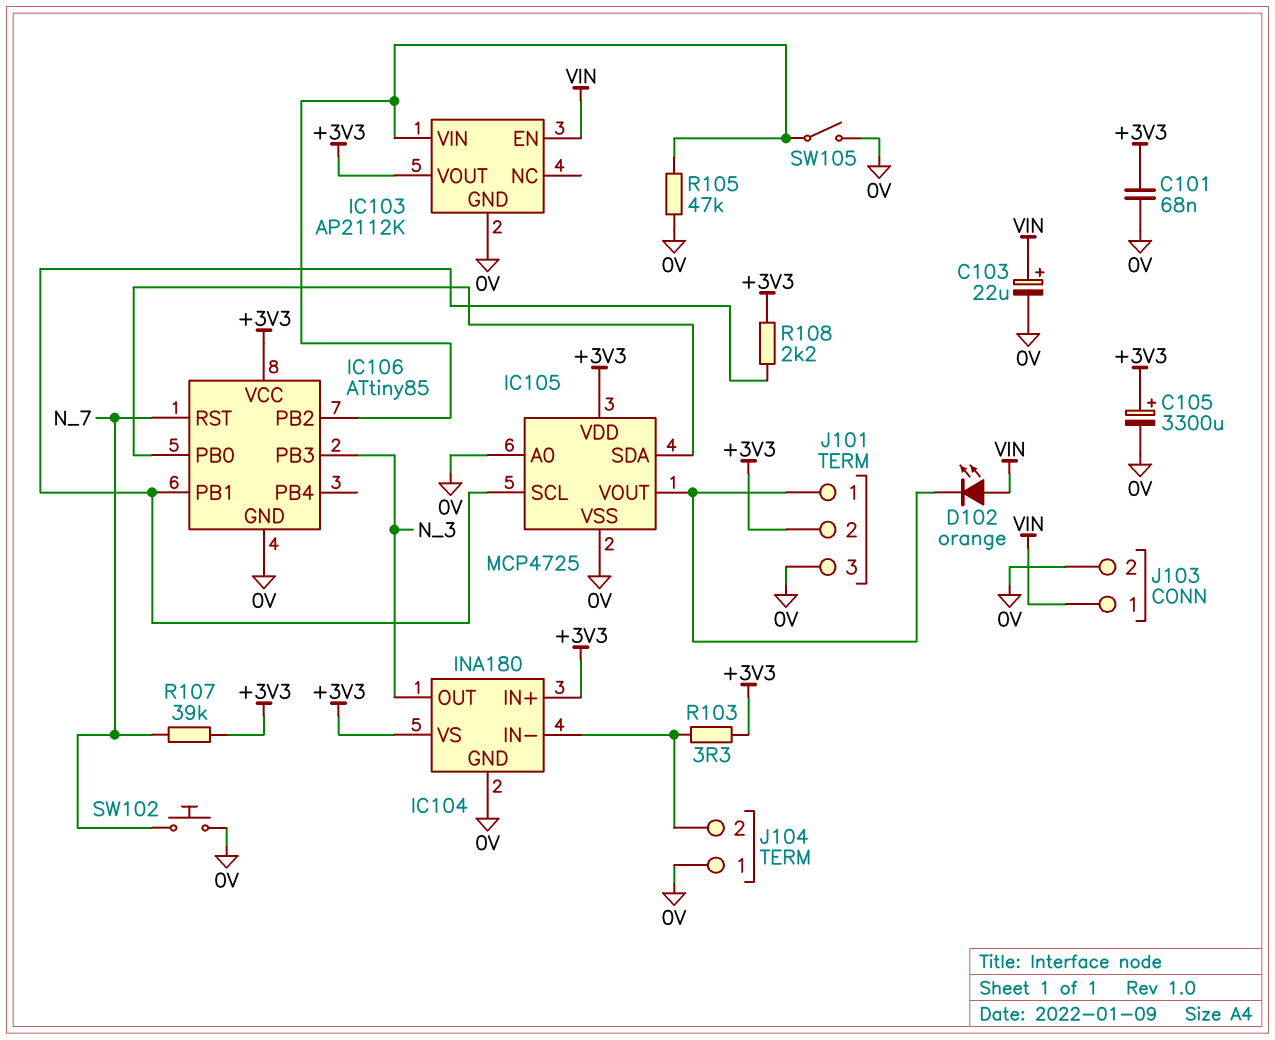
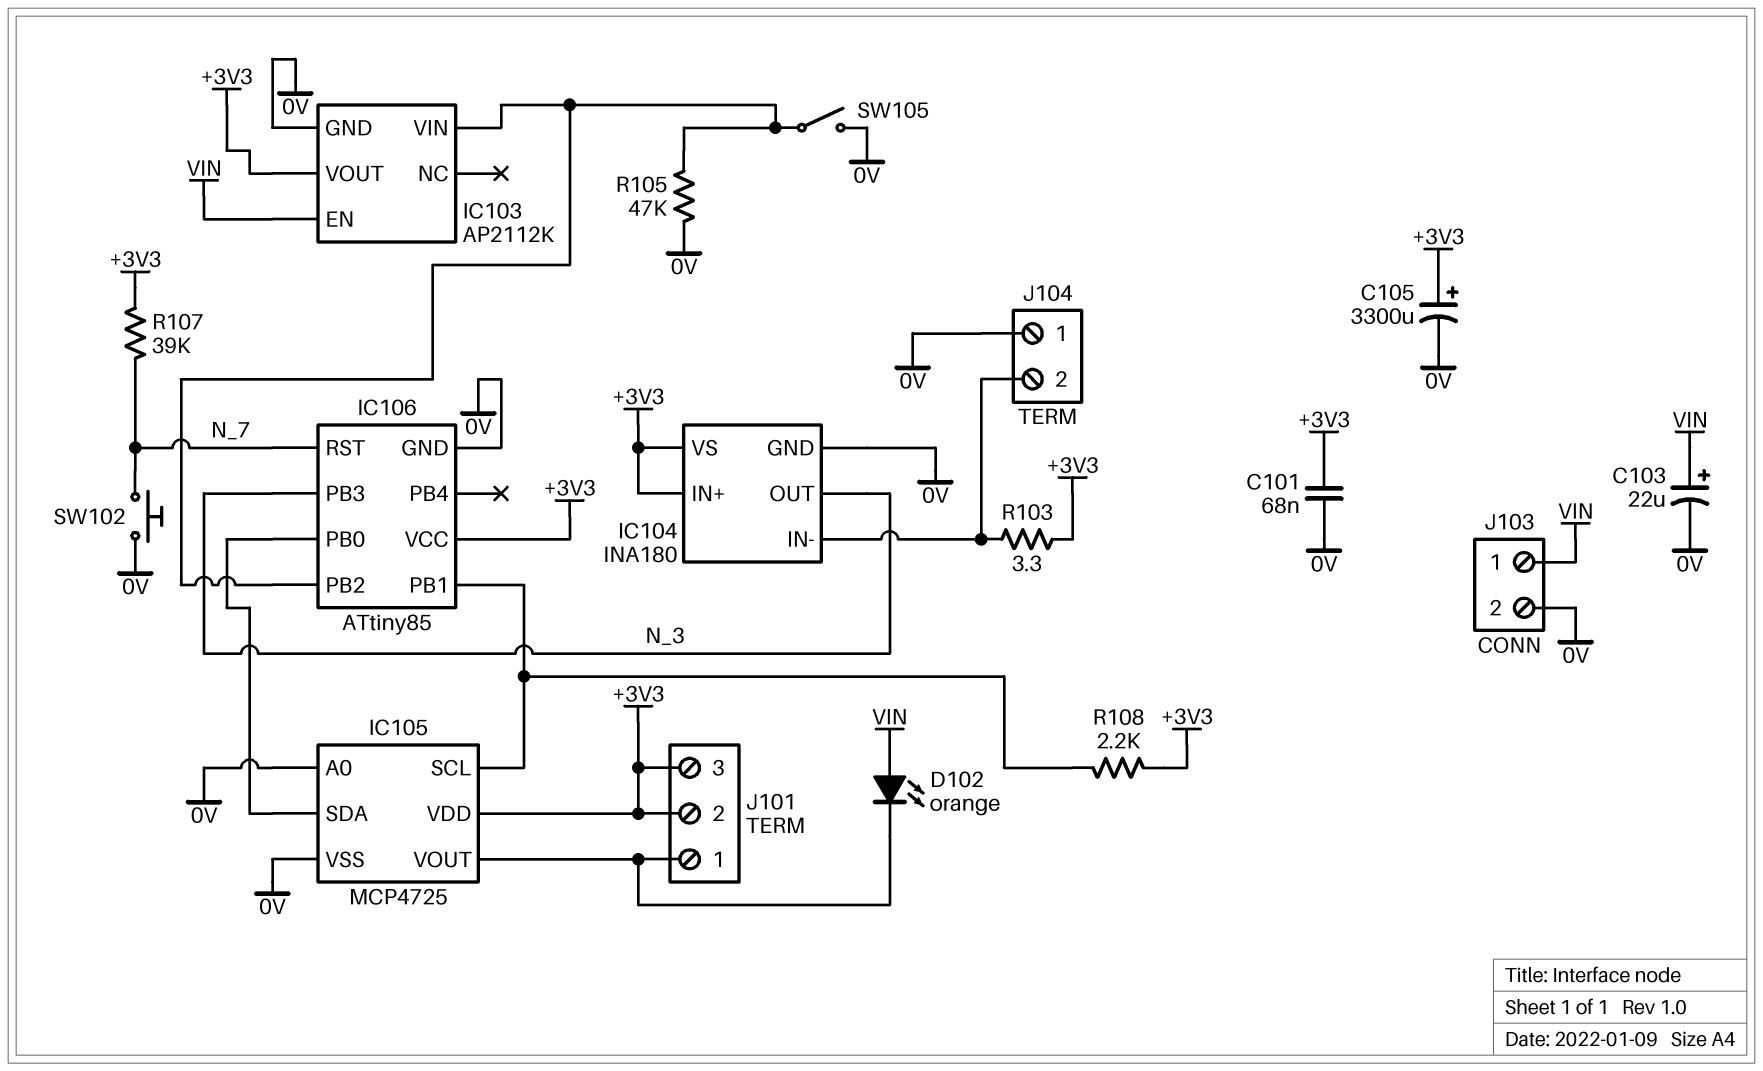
J101 pin 3: 0V -> +3V3

